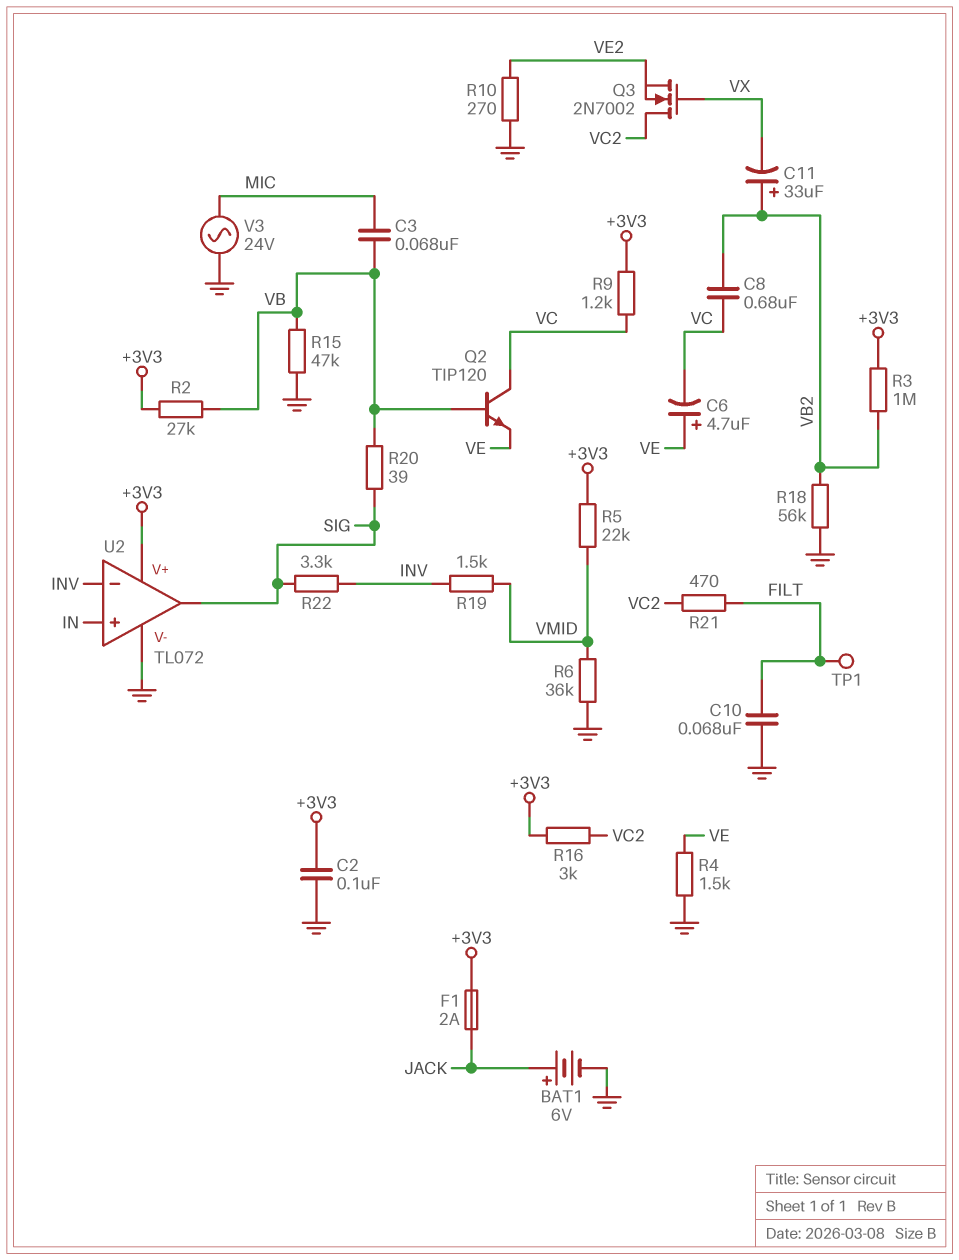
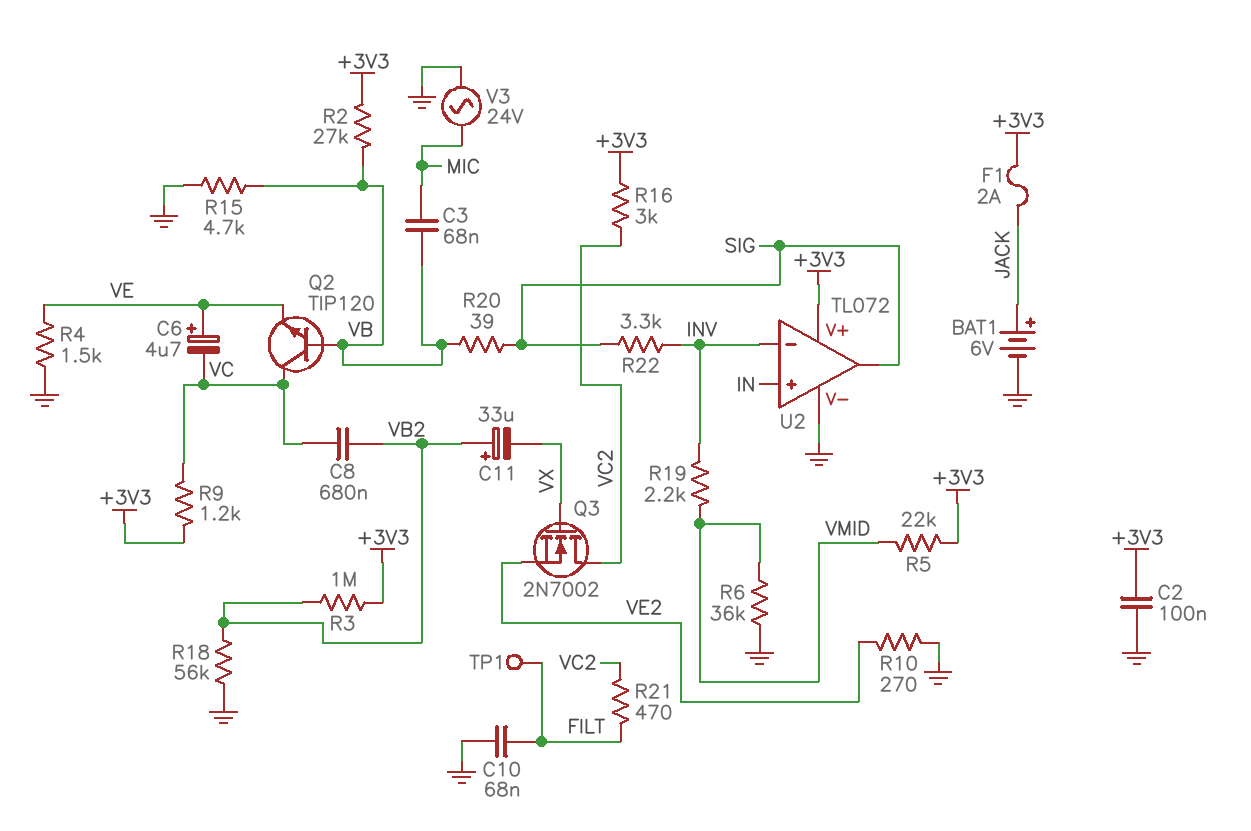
R15: 47k (GND, VB) -> 4.7k (GND, VB)
R19: 1.5k (INV, VMID) -> 2.2k (INV, VMID)

